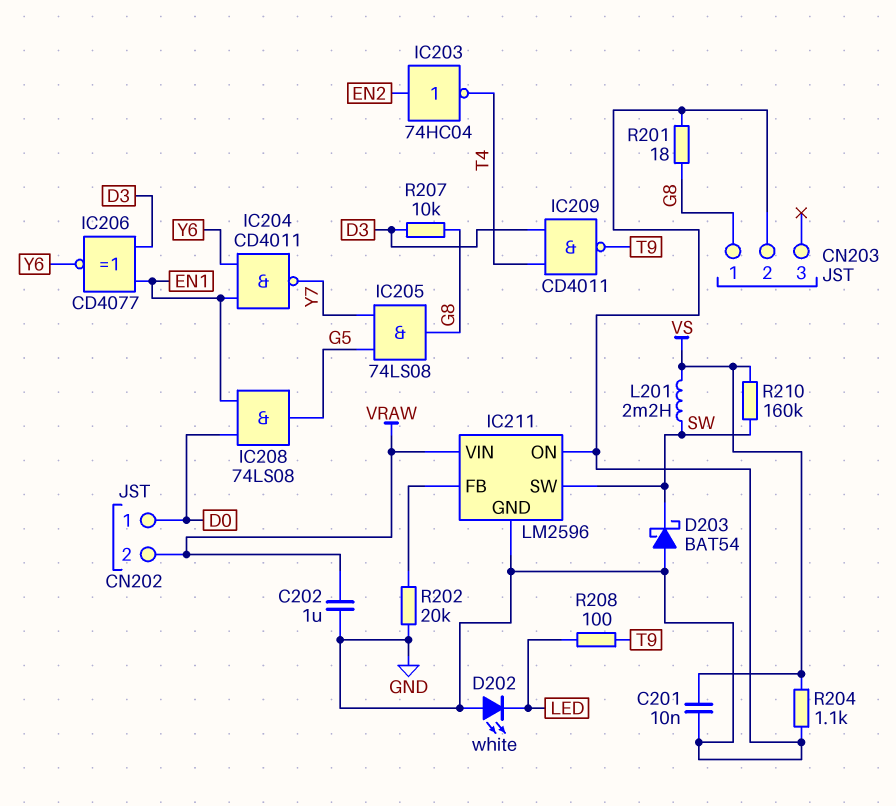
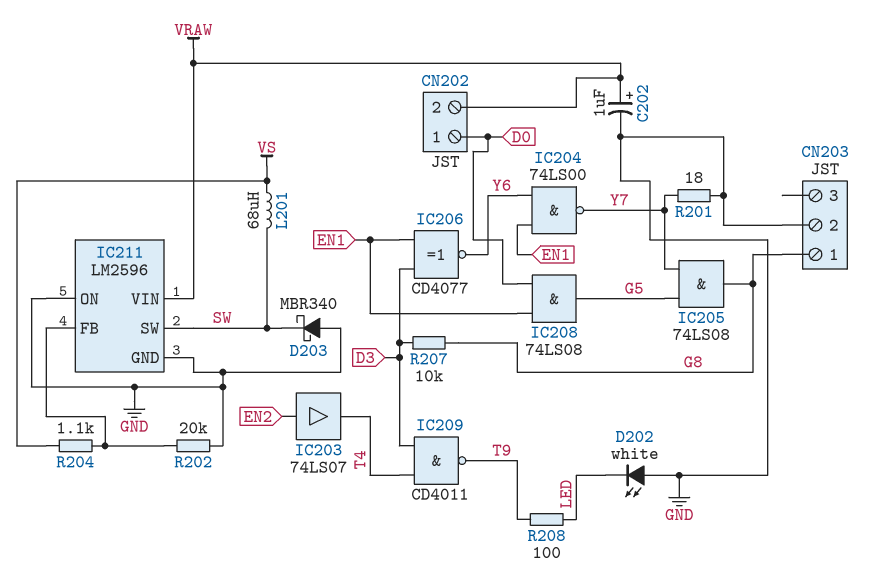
C201: 10nF (GND, VS) -> none
C202: 1uF (GND, VRAW) -> 1uF (plus VRAW, minus GND)
D203: schottky BAT54 (A GND, K SW) -> schottky MBR340 (A GND, K SW)
IC203: NOT 74HC04 (in EN2, out T4) -> buffer 74LS07 (in EN2, out T4)
IC204: NAND CD4011 (in EN1, in Y6, out Y7) -> NAND 74LS00 (in EN1, in Y6, out Y7)
L201: 2.2mH (SW, VS) -> 68uH (SW, VS)
R201: 18 (G8, GND) -> 18 (GND, Y7)
R204: 1.1k (GND, VS) -> 1.1k (IC211/FB, VS)
R210: 160k (SW, VS) -> none

